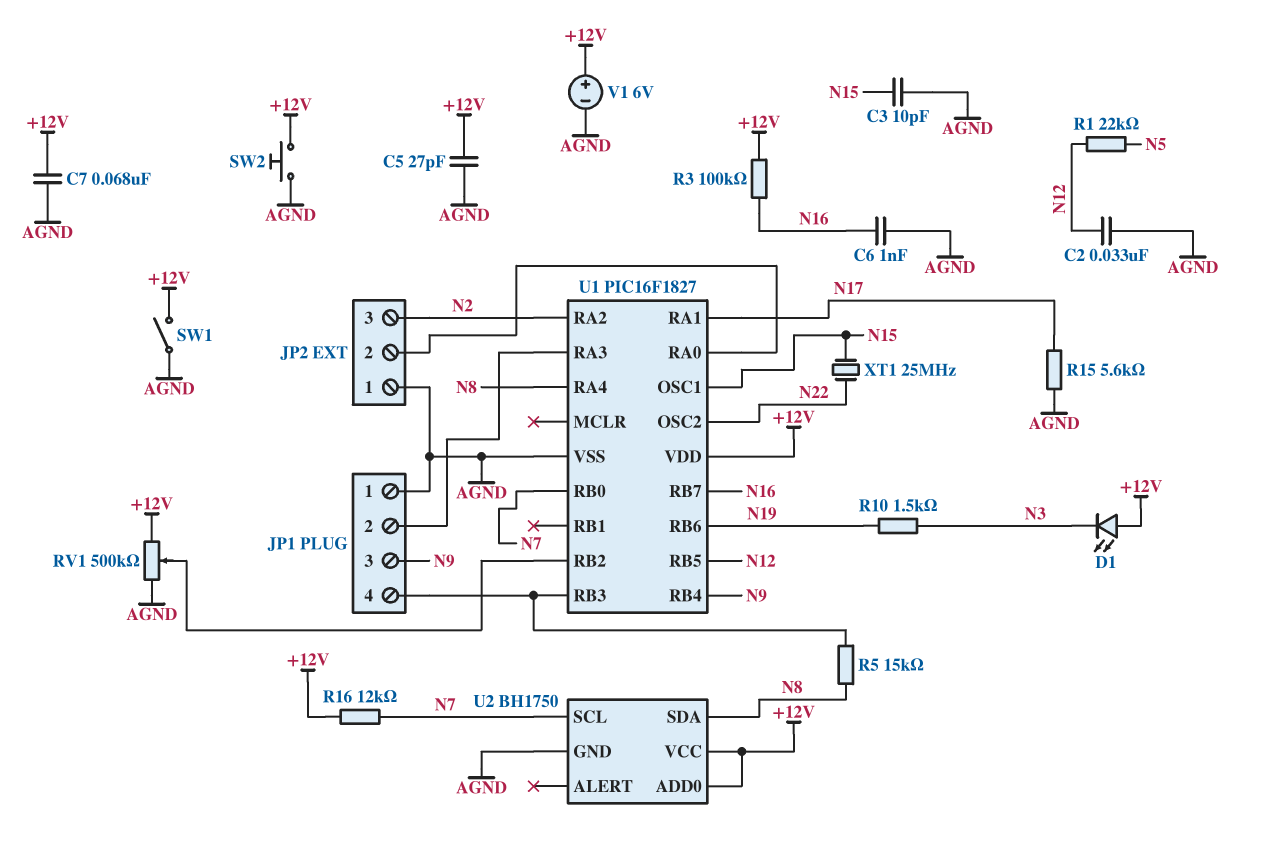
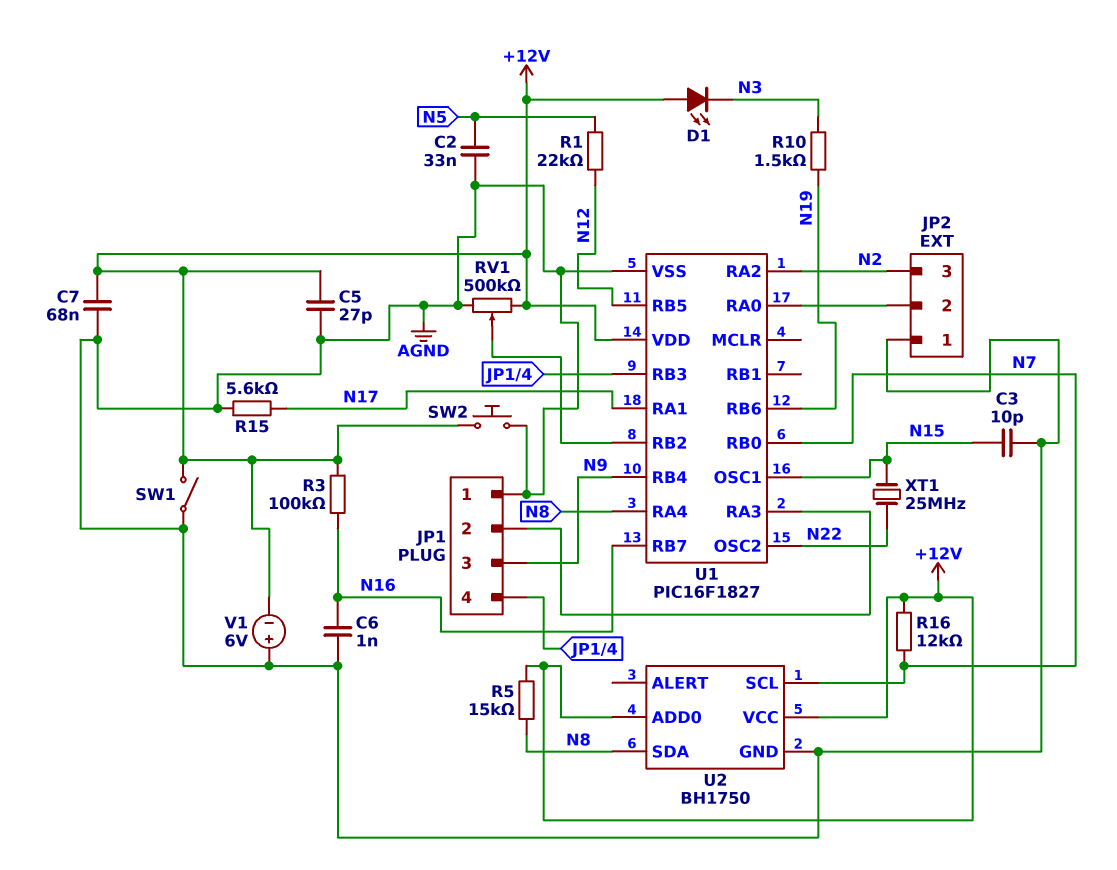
C2: 33nF (AGND, N12) -> 33nF (AGND, N5)
R5: 15k (JP1/4, N8) -> 15k (+12V, N8)
V1: 6V (plus +12V, minus AGND) -> 6V (plus AGND, minus +12V)

